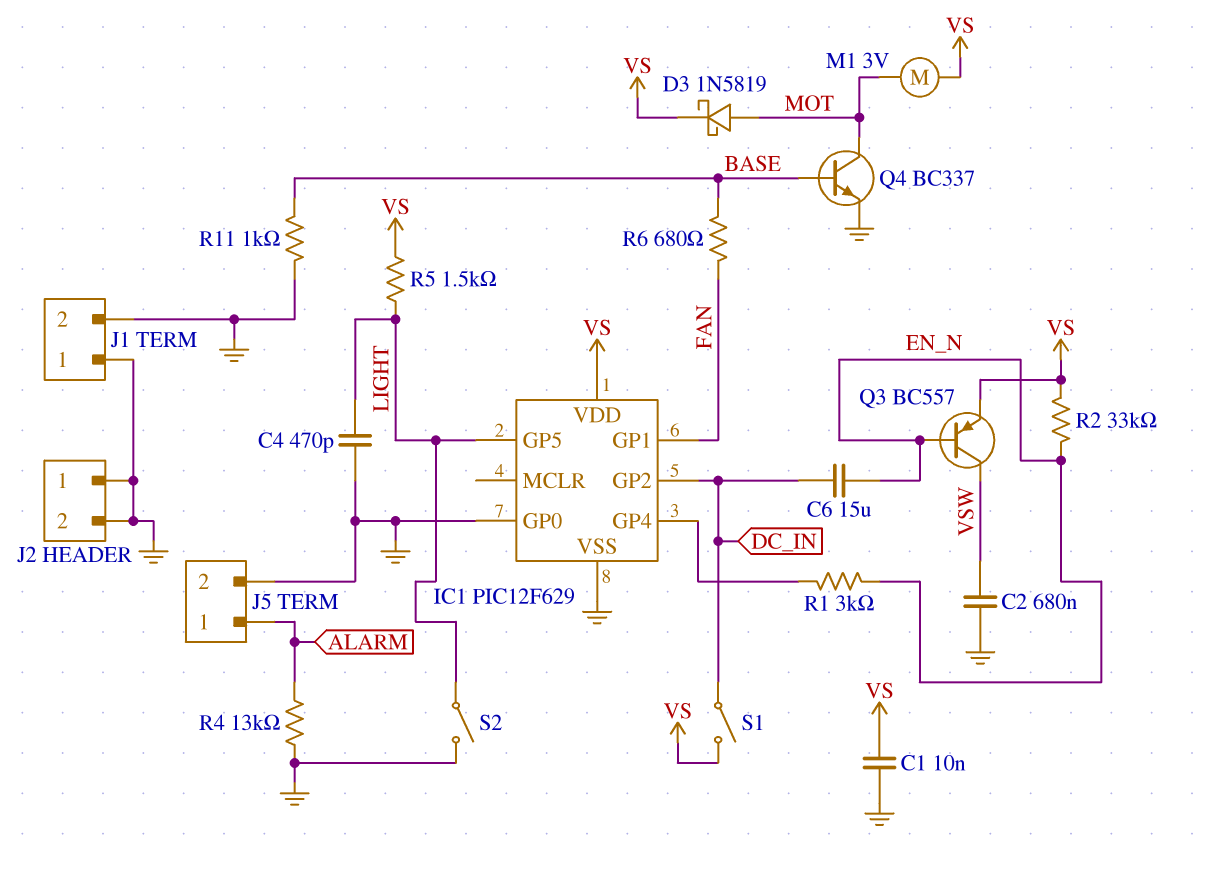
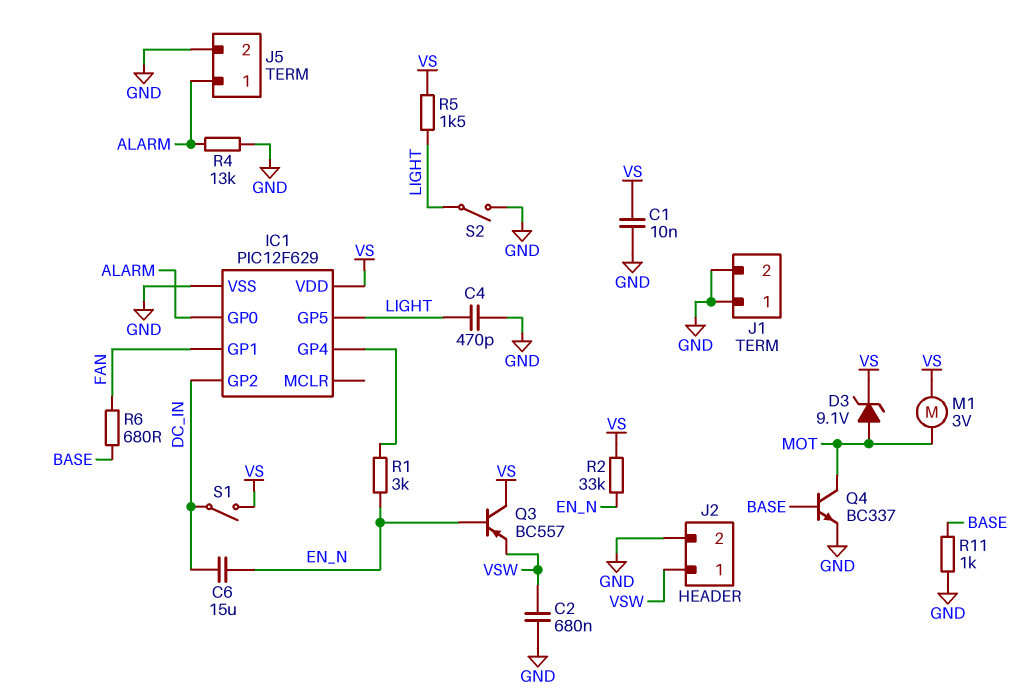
D3: schottky 1N5819 (A MOT, K VS) -> zener 9.1V (A MOT, K VS)
IC1 pin GP0: GND -> ALARM
J2 pin 1: GND -> VSW
Q3: PNP BC557 (B EN_N, C VSW, E VS) -> PNP BC557 (B EN_N, C VS, E VSW)

